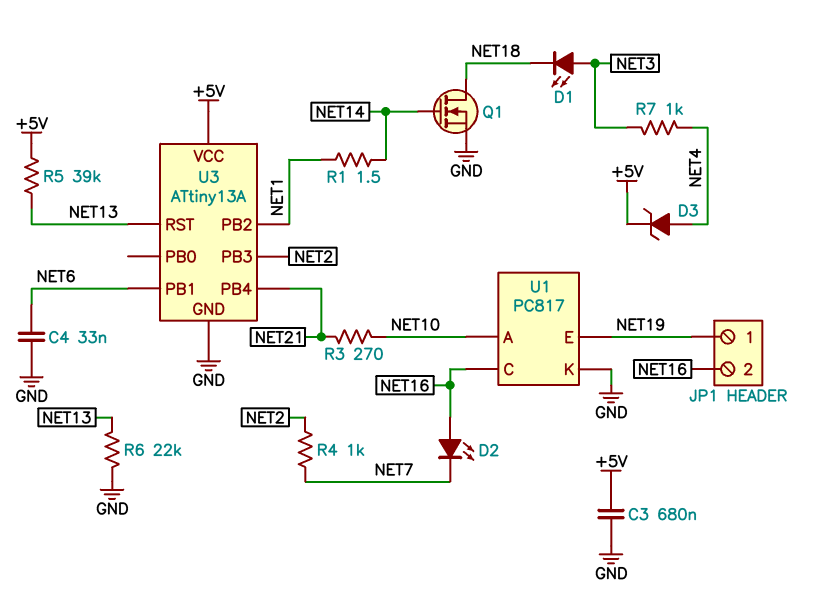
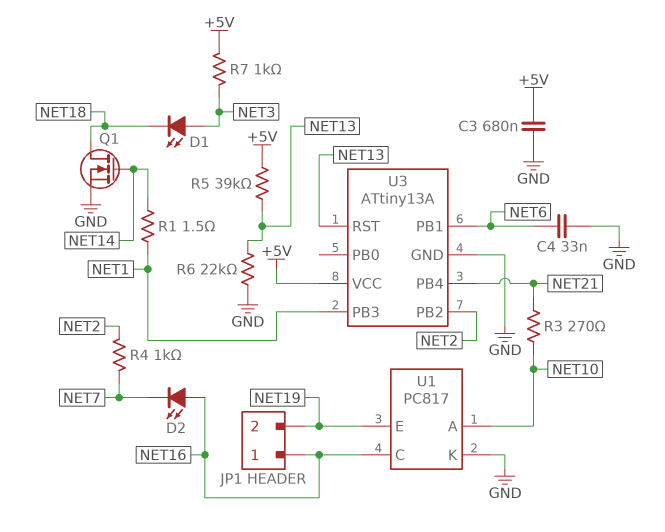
D3: zener (A NET4, K +5V) -> none
JP1 pin 1: NET19 -> NET16
JP1 pin 2: NET16 -> NET19
R7: 1k (NET3, NET4) -> 1k (+5V, NET3)
U3 pin PB2: NET1 -> NET2
U3 pin PB3: NET2 -> NET1

